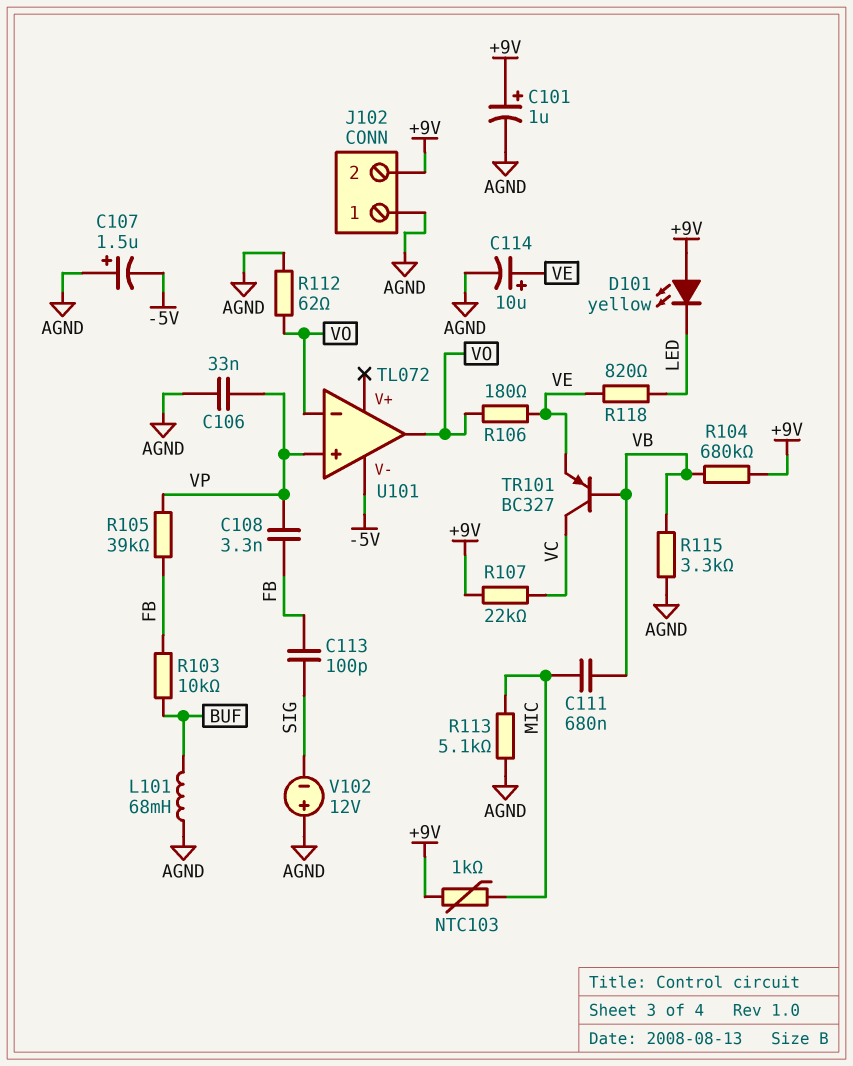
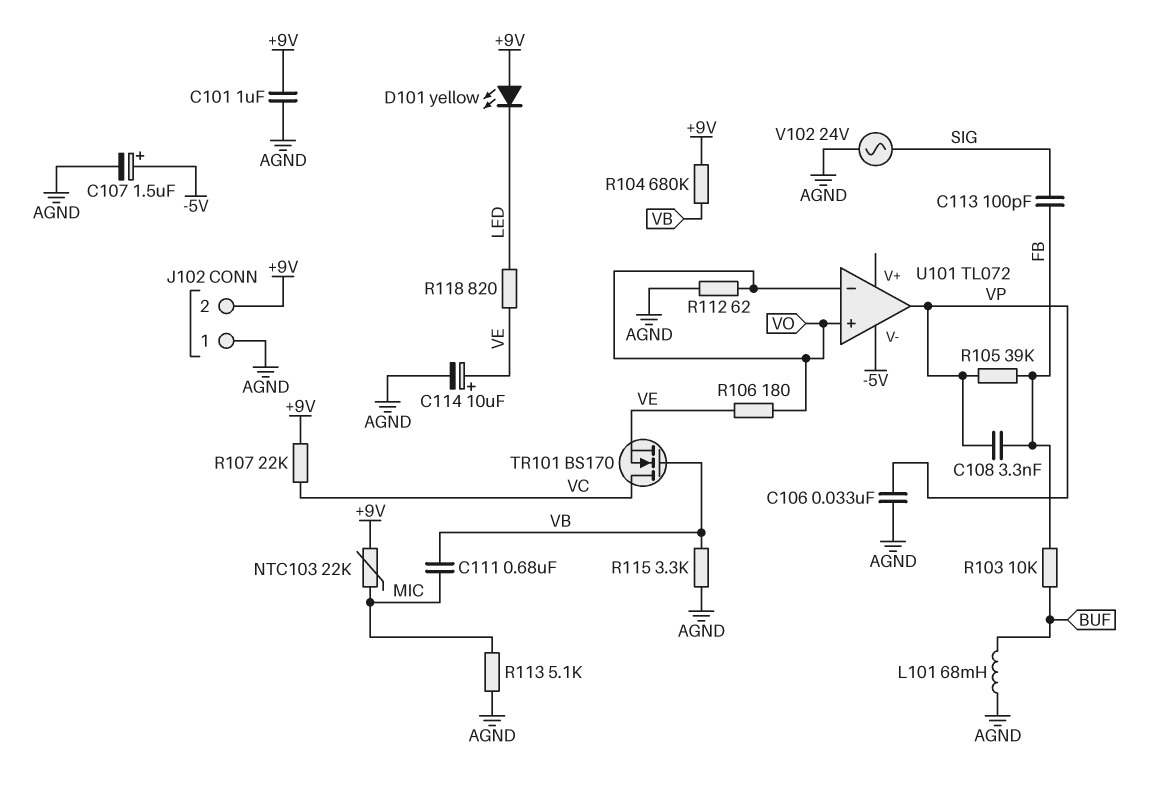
C101: 1uF (plus +9V, minus AGND) -> 1uF (+9V, AGND)
C107: 1.5uF (plus AGND, minus -5V) -> 1.5uF (plus -5V, minus AGND)
NTC103: 1k (+9V, MIC) -> 22k (+9V, MIC)
TR101: PNP BC327 (B VB, C VC, E VE) -> NMOS BS170 (G VB, D VC, S VE)
U101 pin in+: VP -> VO
U101 pin out: VO -> VP
V102: 12V (plus AGND, minus SIG) -> AC 24V (AGND, SIG)

